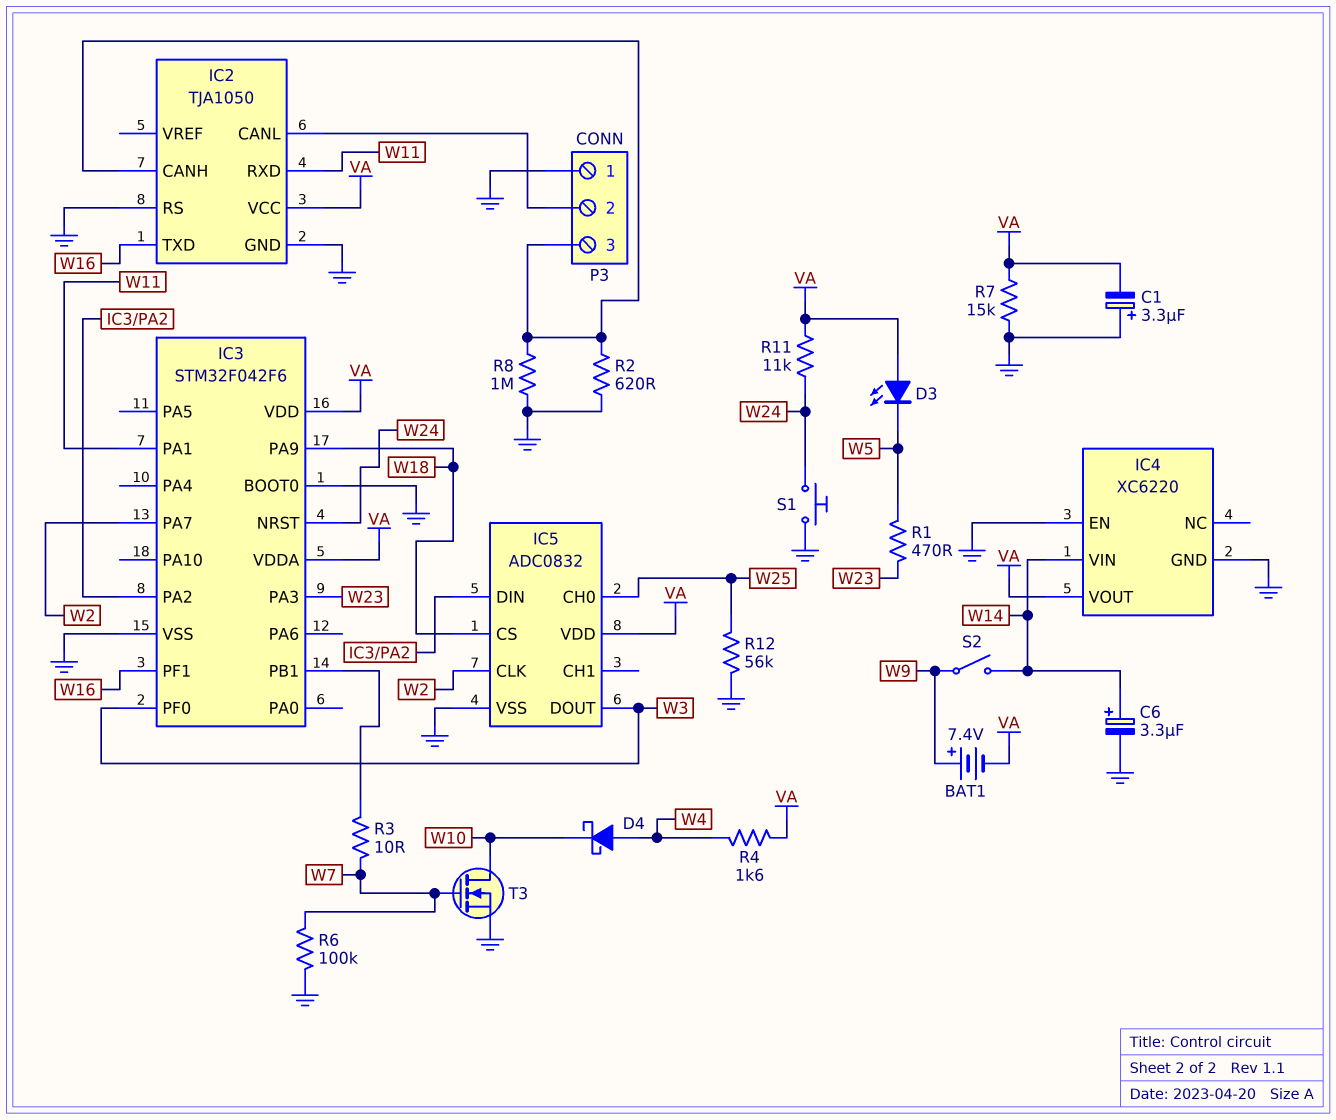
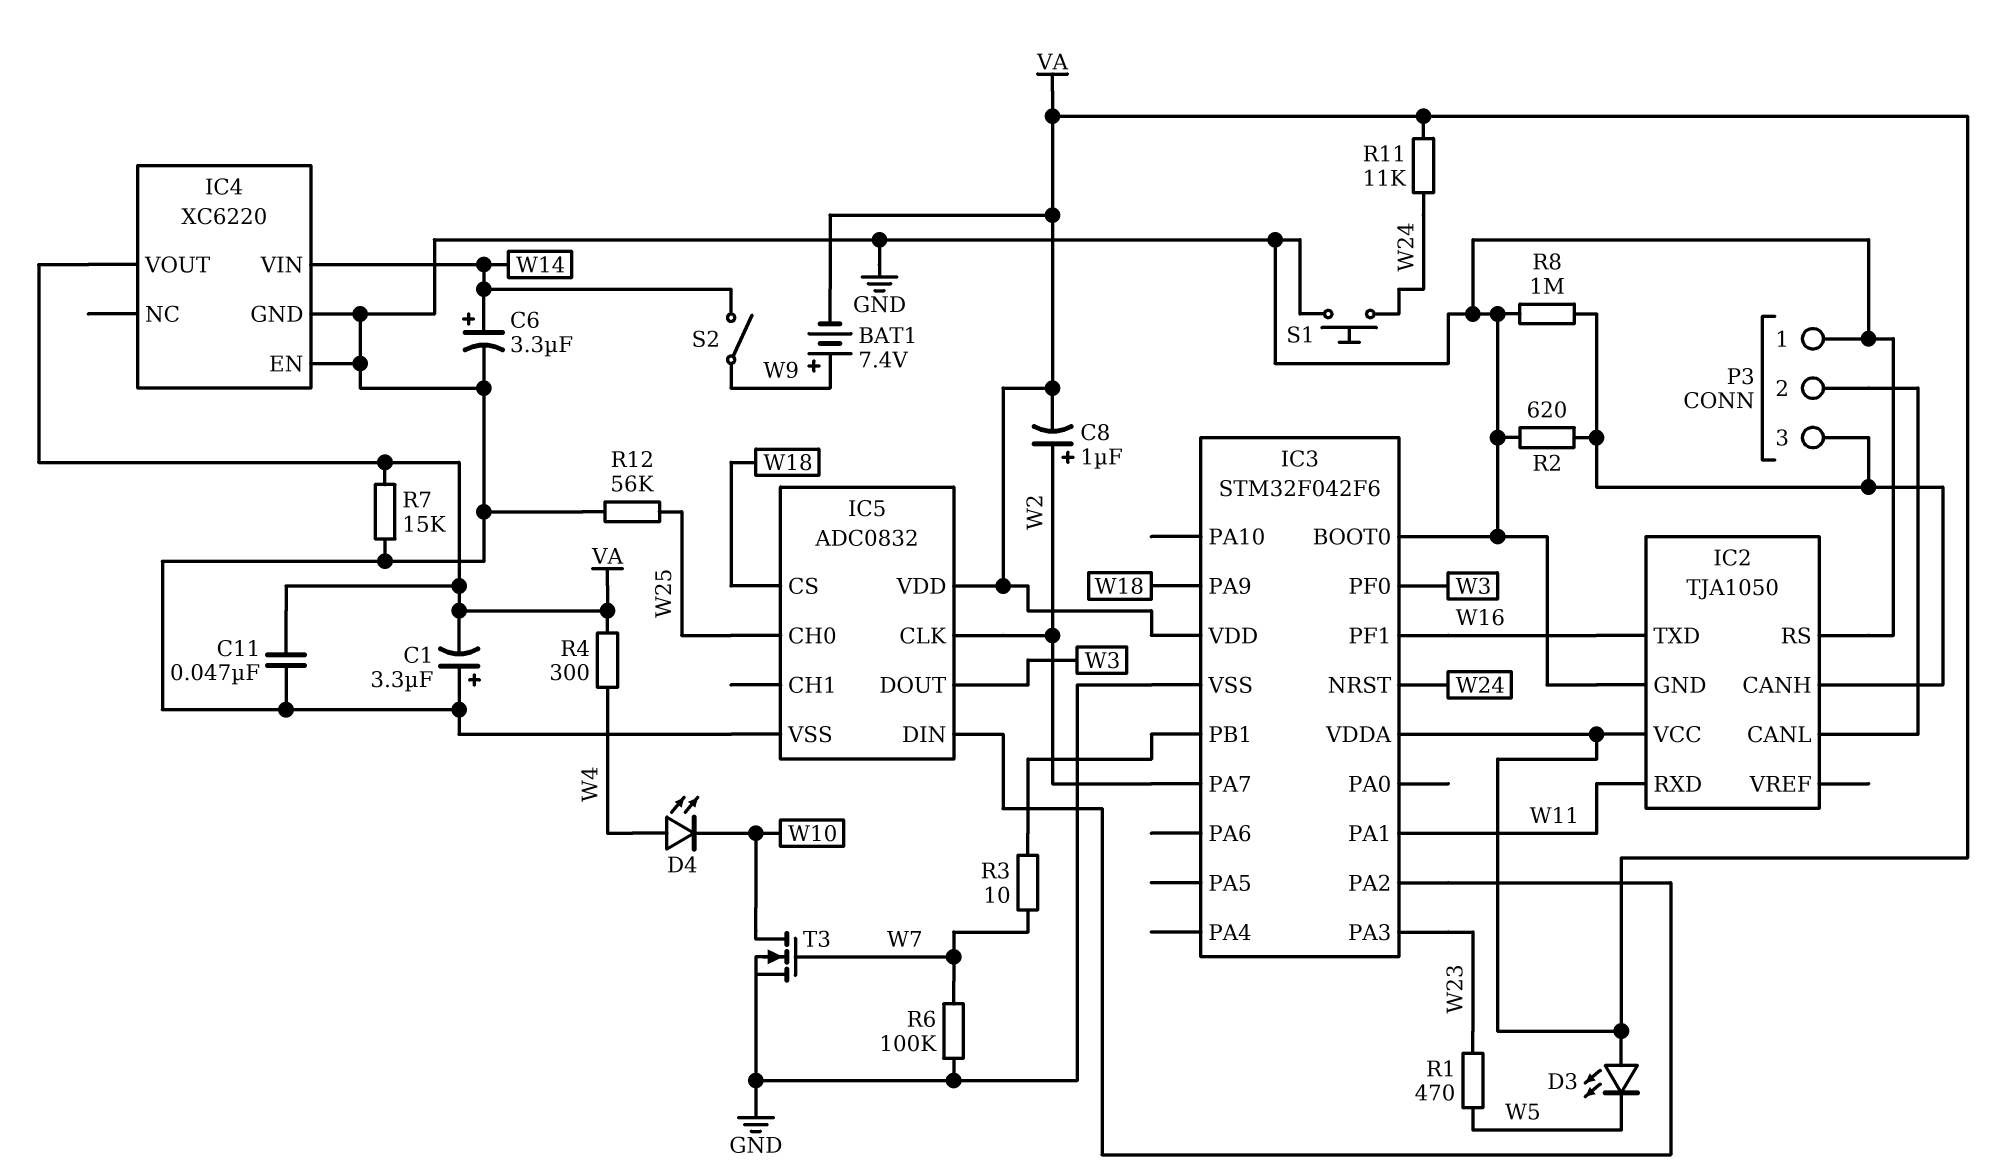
C8: none -> 1uF (plus W2, minus VA)
C11: none -> 47nF (GND, VA)
D4: schottky (A W4, K W10) -> LED (A W4, K W10)
R4: 1.6k (VA, W4) -> 300 (VA, W4)

